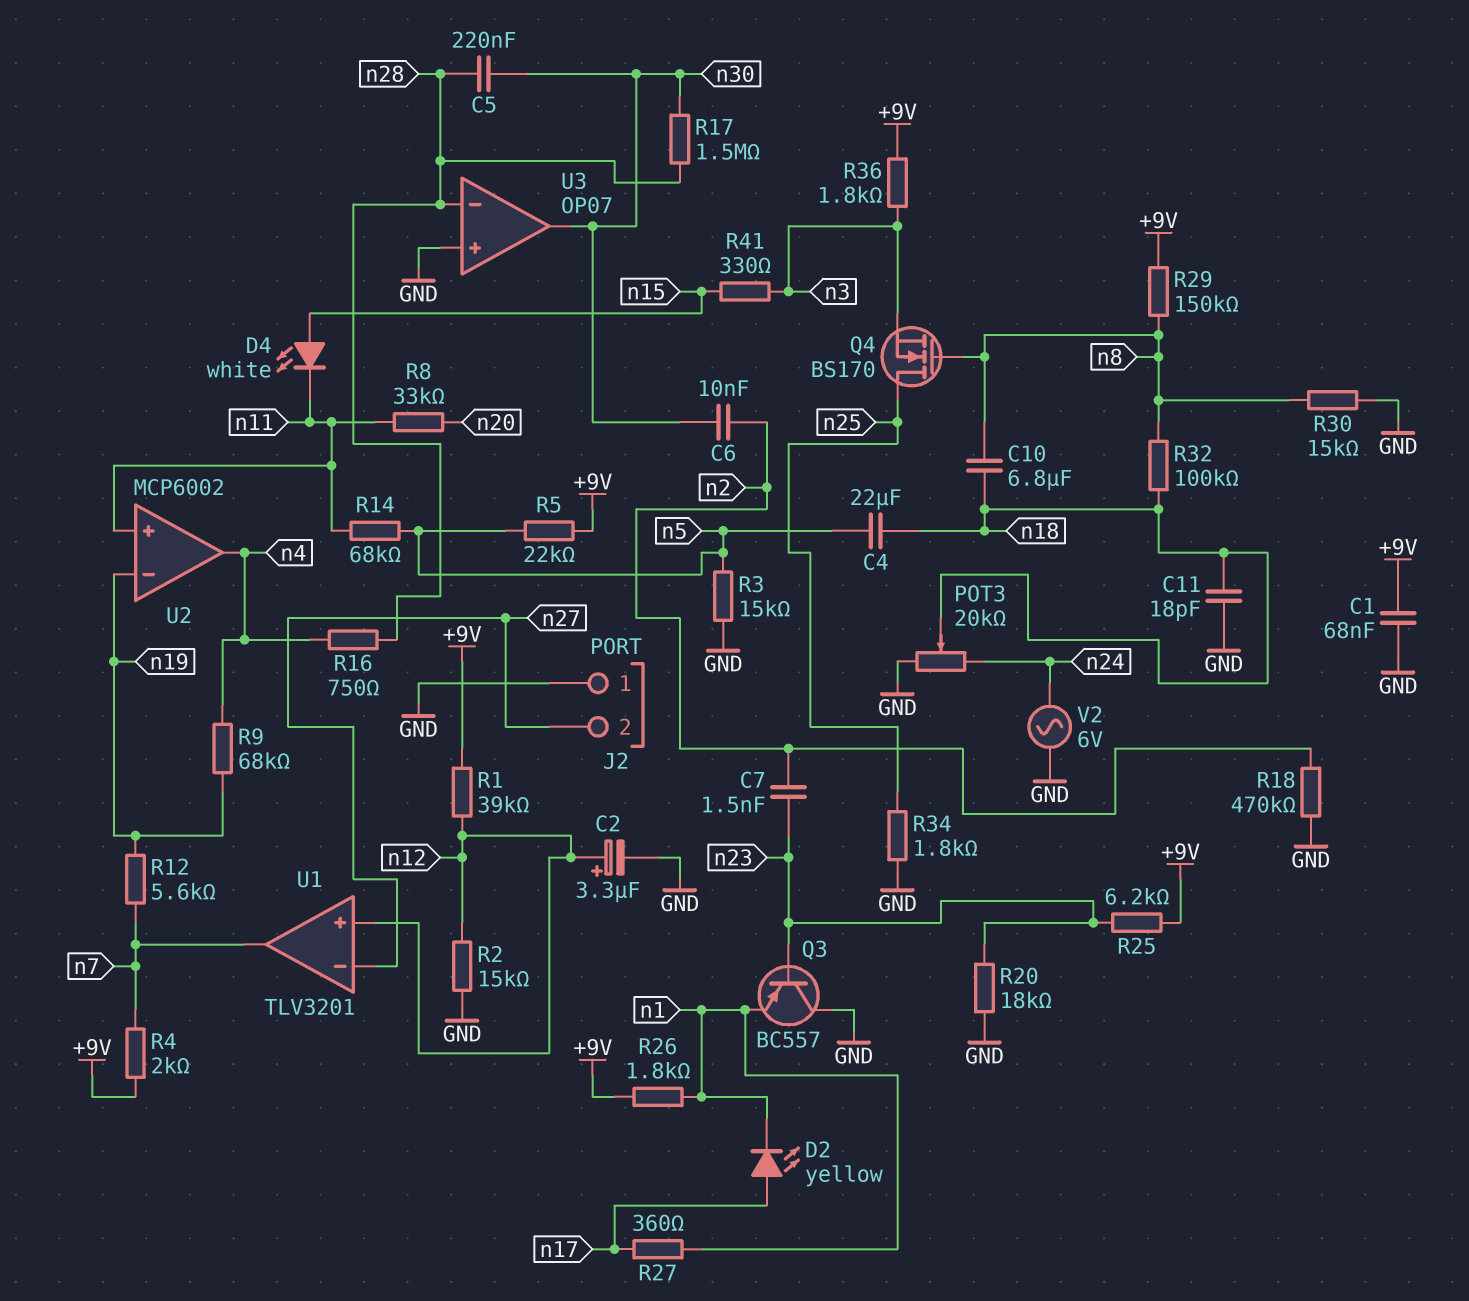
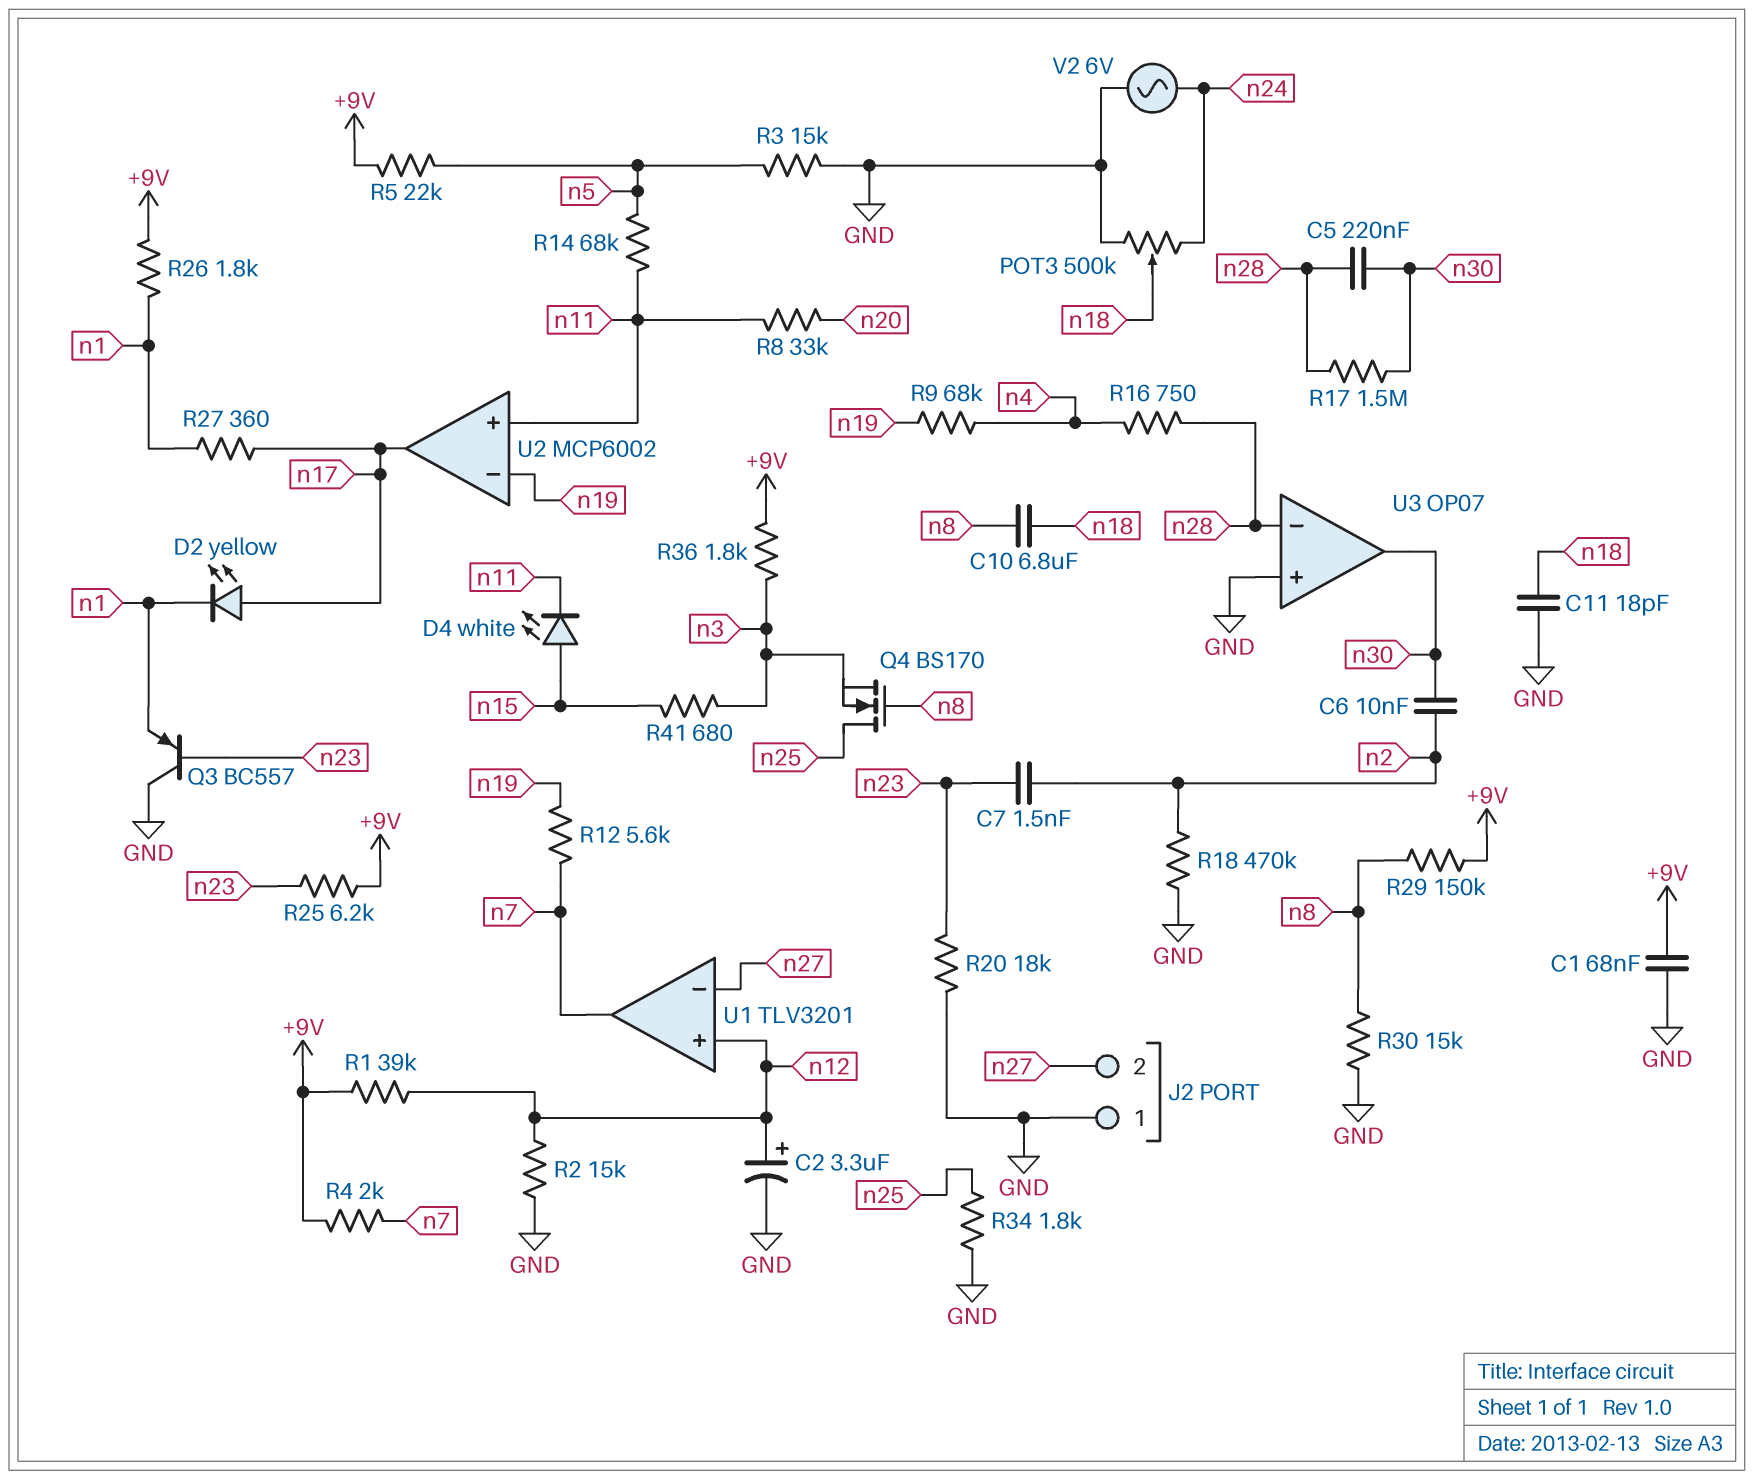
C4: 22uF (n5, n18) -> none
POT3: 20k (GND, n24, wiper n18) -> 500k (GND, n24, wiper n18)
R32: 100k (n8, n18) -> none
R41: 330 (n3, n15) -> 680 (n3, n15)
U2 pin out: n4 -> n17

